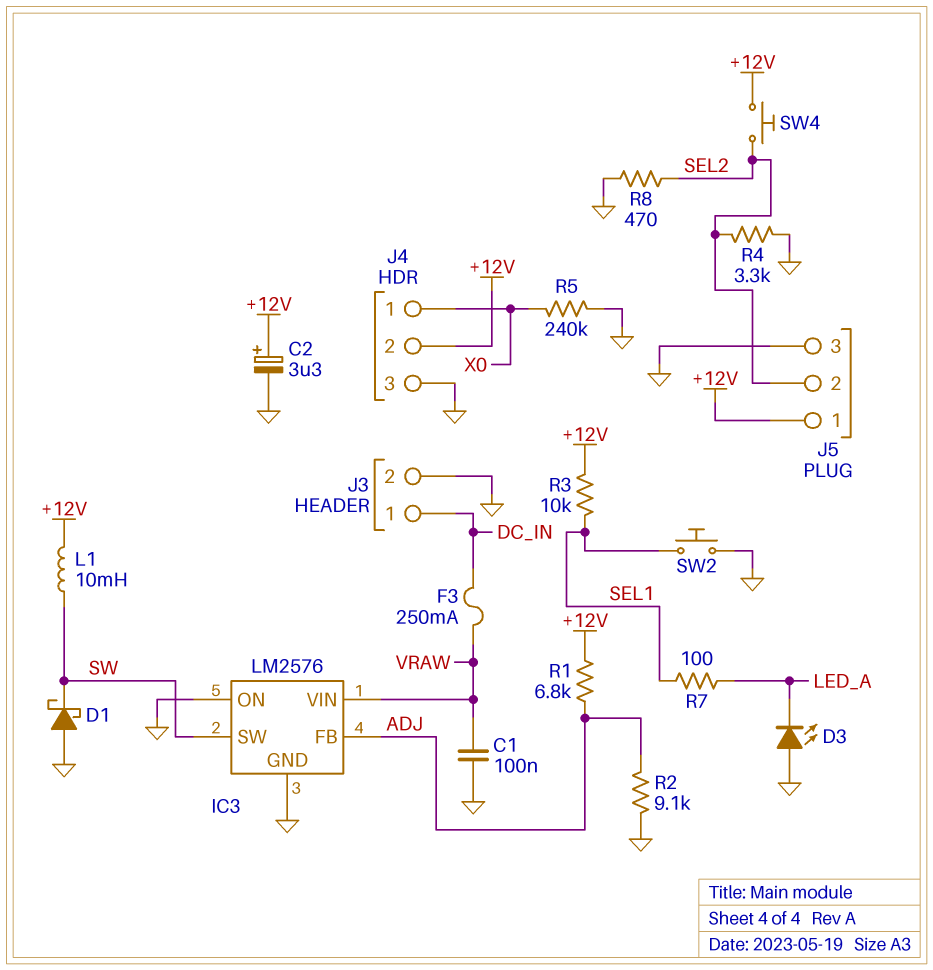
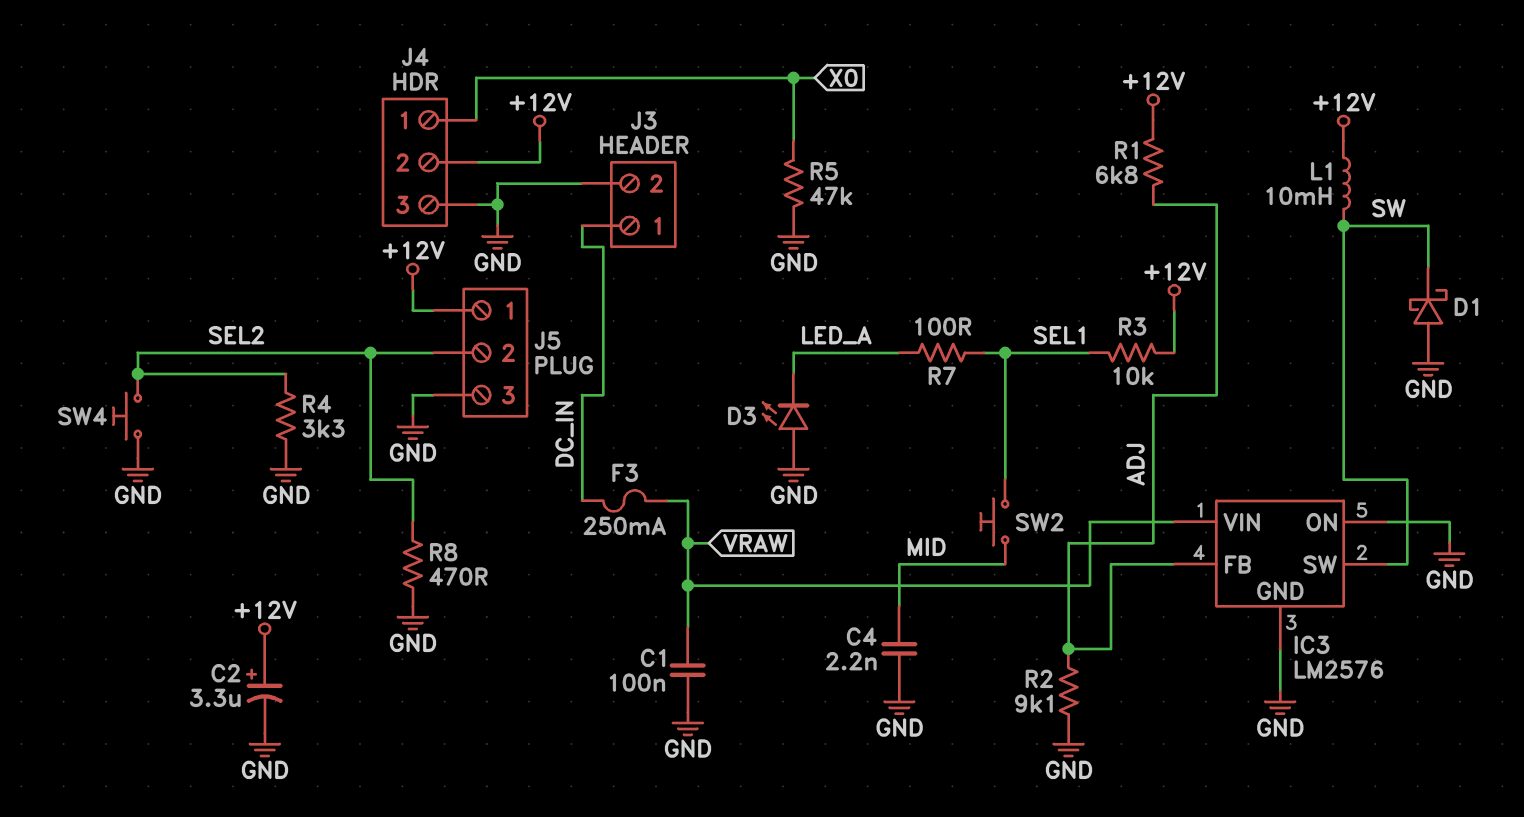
C4: none -> 2.2nF (GND, MID)
R5: 240k (GND, X0) -> 47k (GND, X0)
SW2: button (GND, SEL1) -> button (MID, SEL1)
SW4: button (+12V, SEL2) -> button (GND, SEL2)

